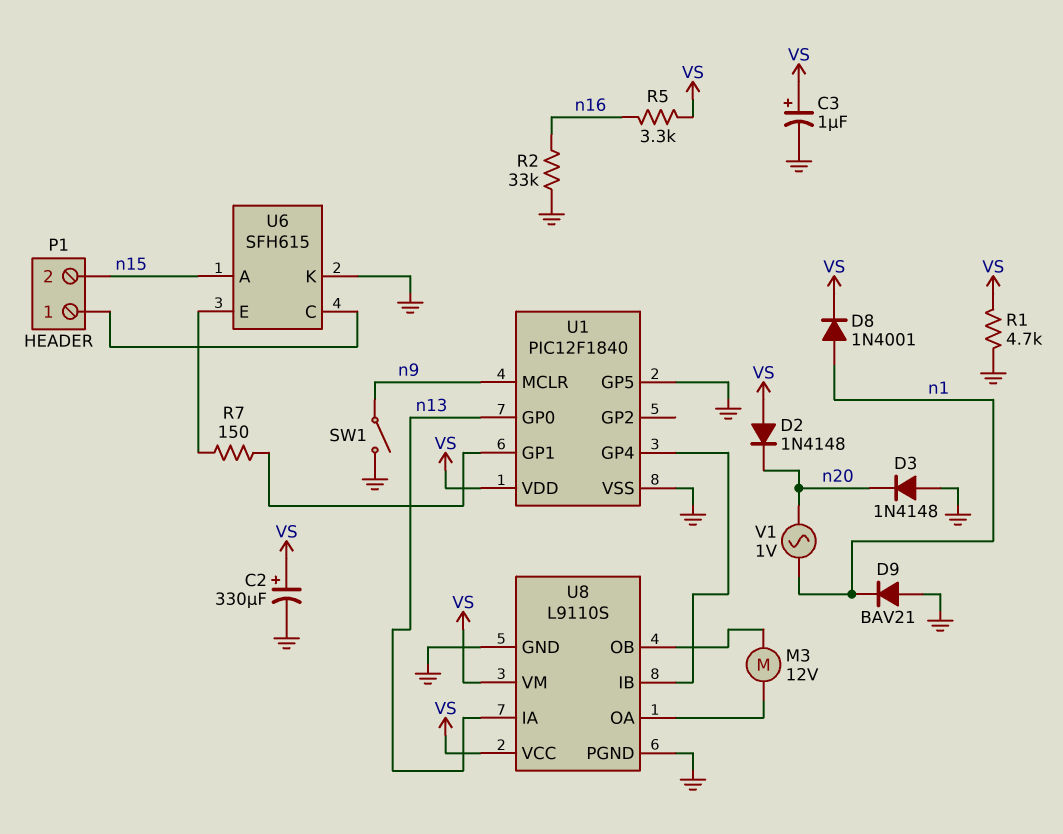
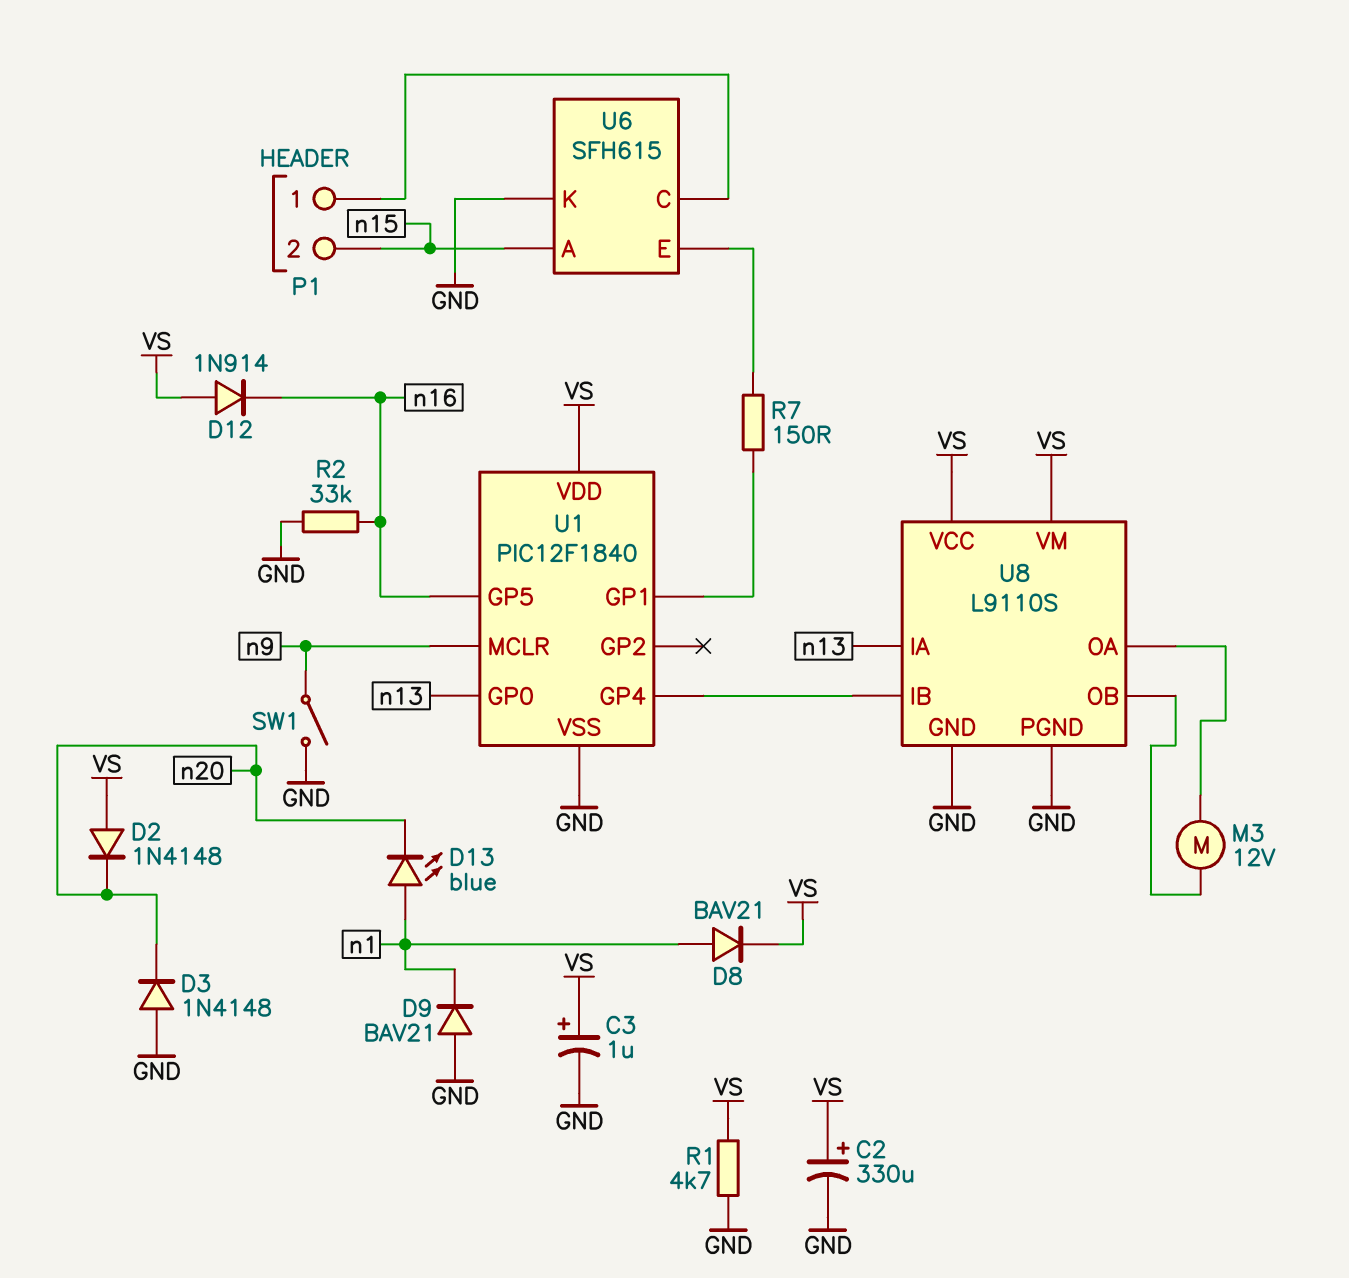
D8: diode 1N4001 (A n1, K VS) -> diode BAV21 (A n1, K VS)
D12: none -> diode 1N914 (A VS, K n16)
D13: none -> LED blue (A n1, K n20)
R5: 3.3k (VS, n16) -> none
U1 pin GP5: GND -> n16
V1: AC 1V (n1, n20) -> none

